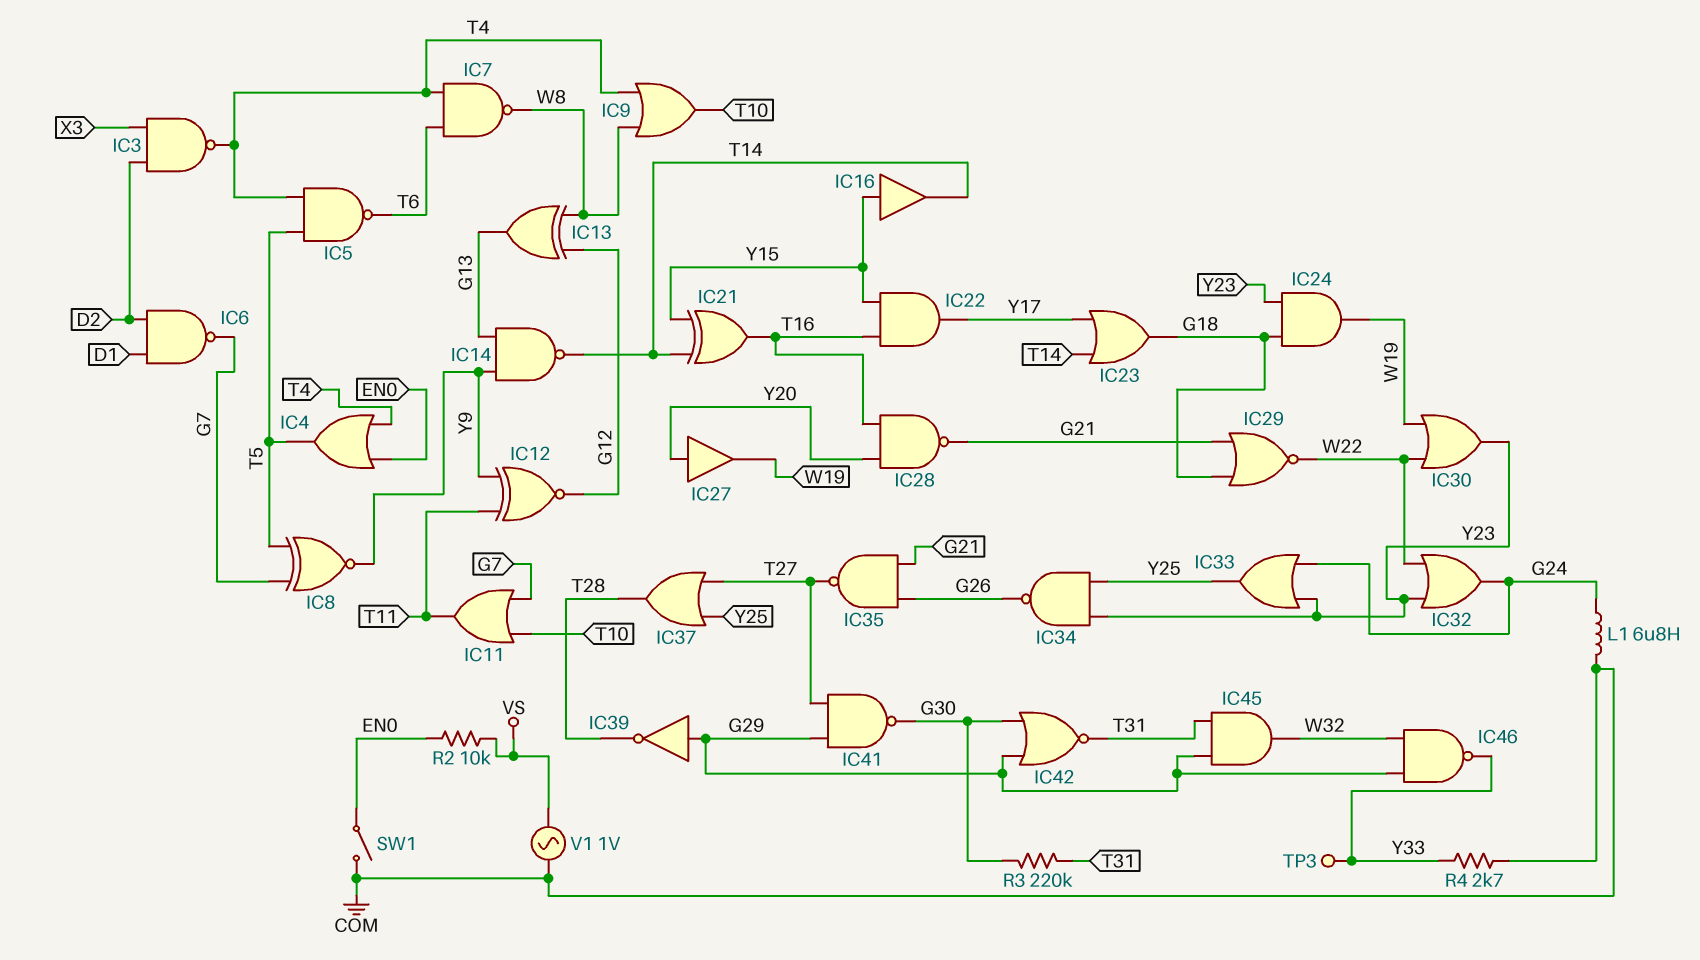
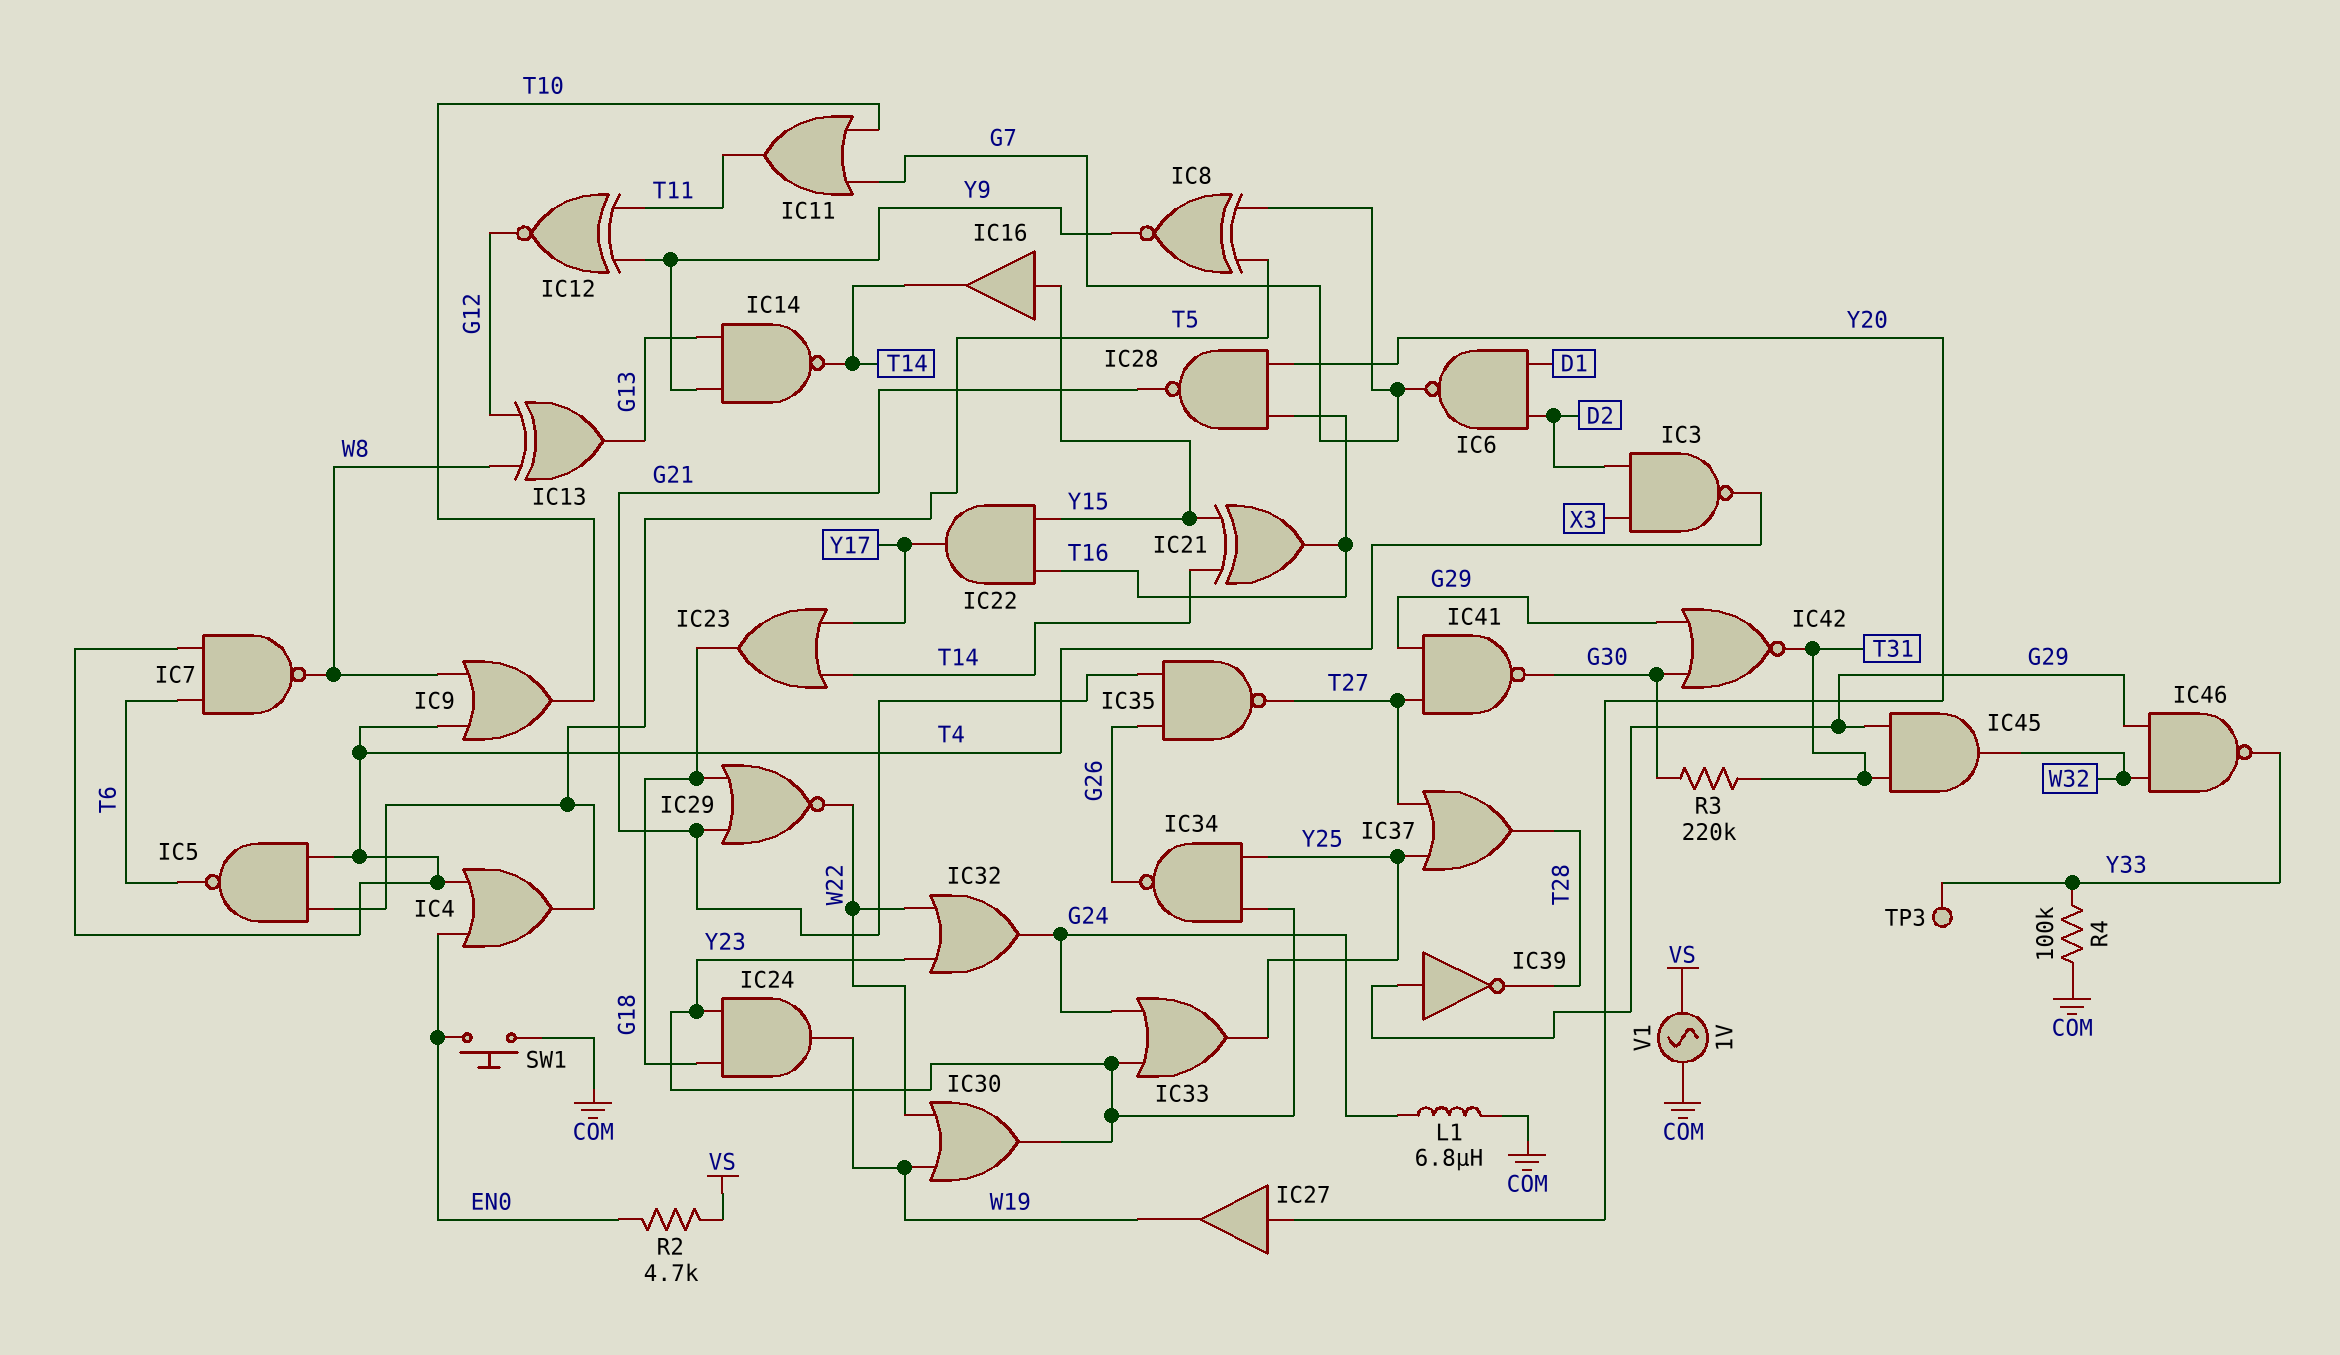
R2: 10k (EN0, VS) -> 4.7k (EN0, VS)
R4: 2.7k (COM, Y33) -> 100k (COM, Y33)
SW1: switch (COM, EN0) -> button (COM, EN0)

